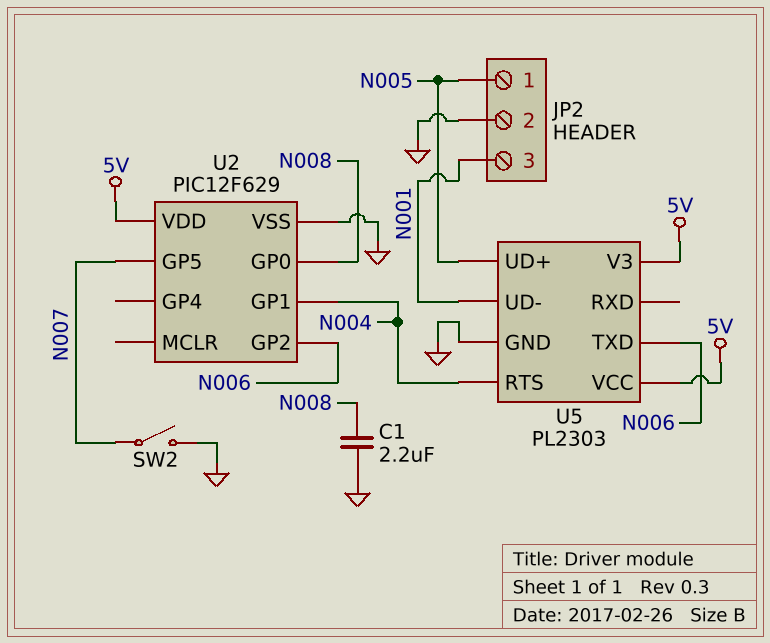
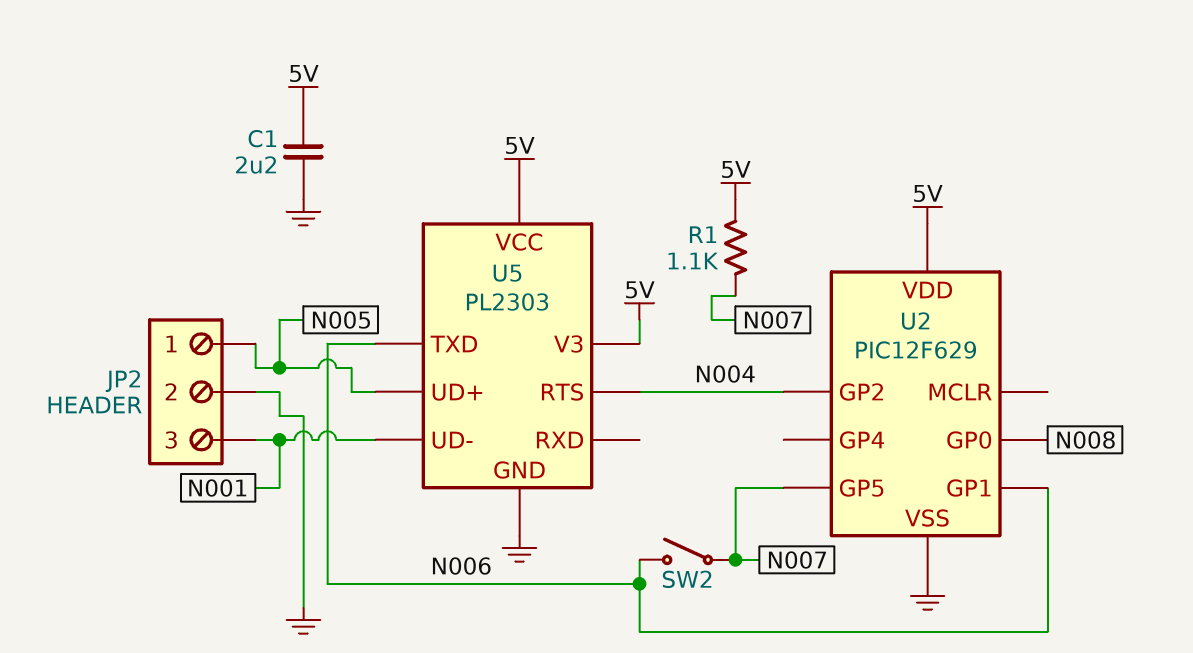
C1: 2.2uF (GND, N008) -> 2.2uF (5V, GND)
R1: none -> 1.1k (5V, N007)
SW2: switch (GND, N007) -> switch (N006, N007)
U2 pin GP1: N004 -> N006
U2 pin GP2: N006 -> N004

